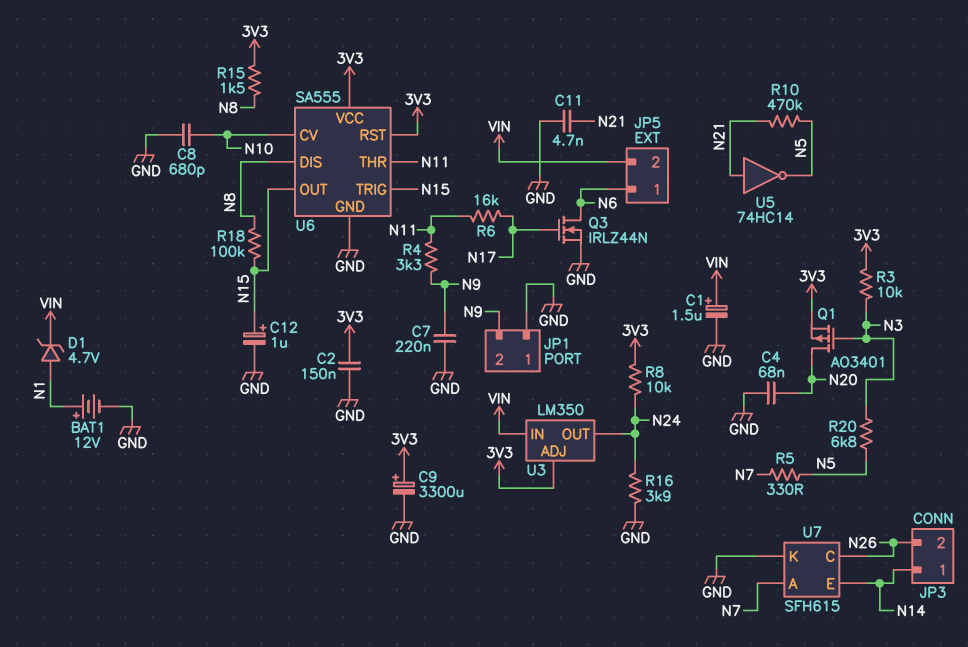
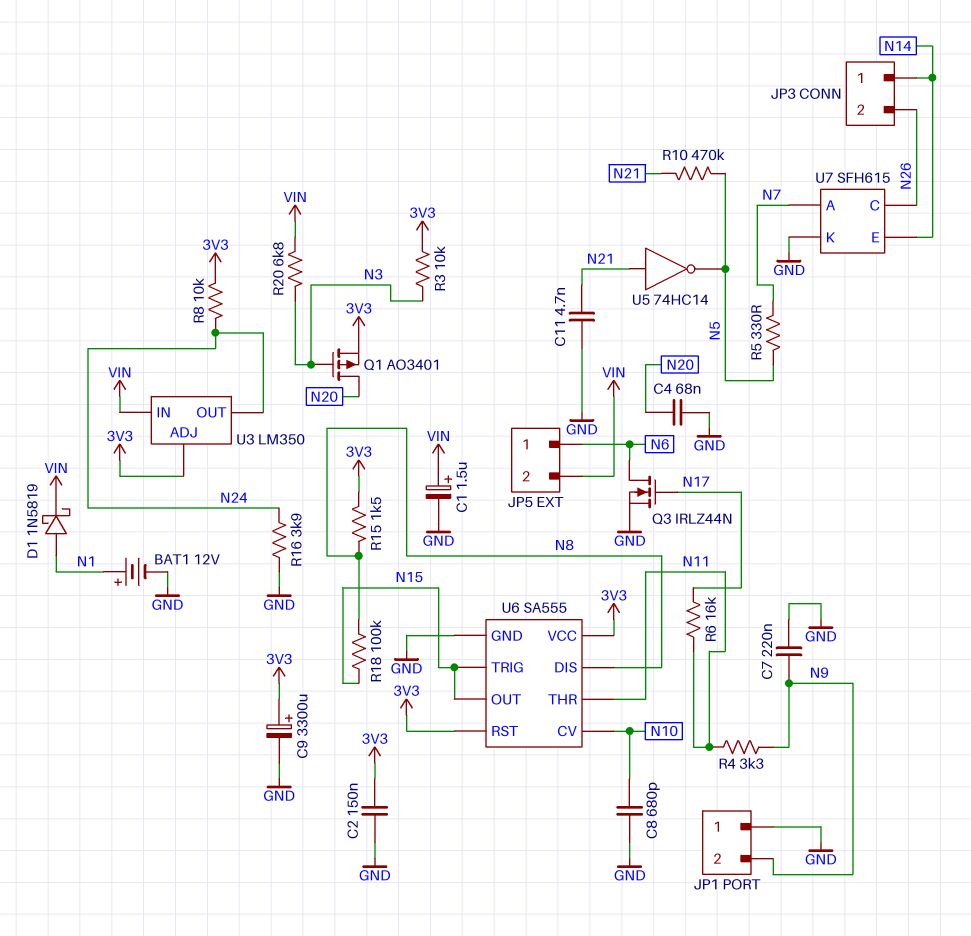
C12: 1uF (plus N15, minus GND) -> none
D1: zener 4.7V (A N1, K VIN) -> schottky 1N5819 (A N1, K VIN)
R20: 6.8k (N3, N5) -> 6.8k (N3, VIN)

